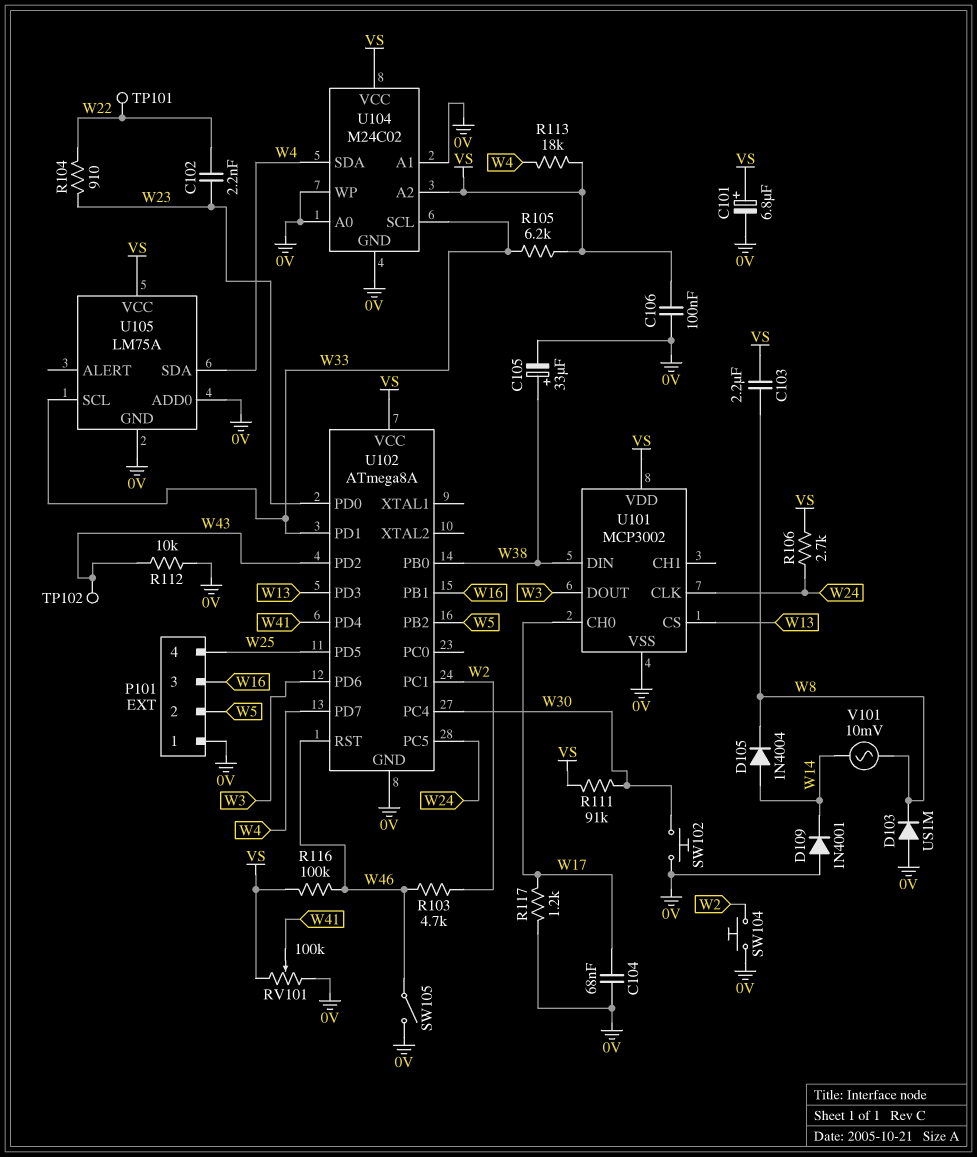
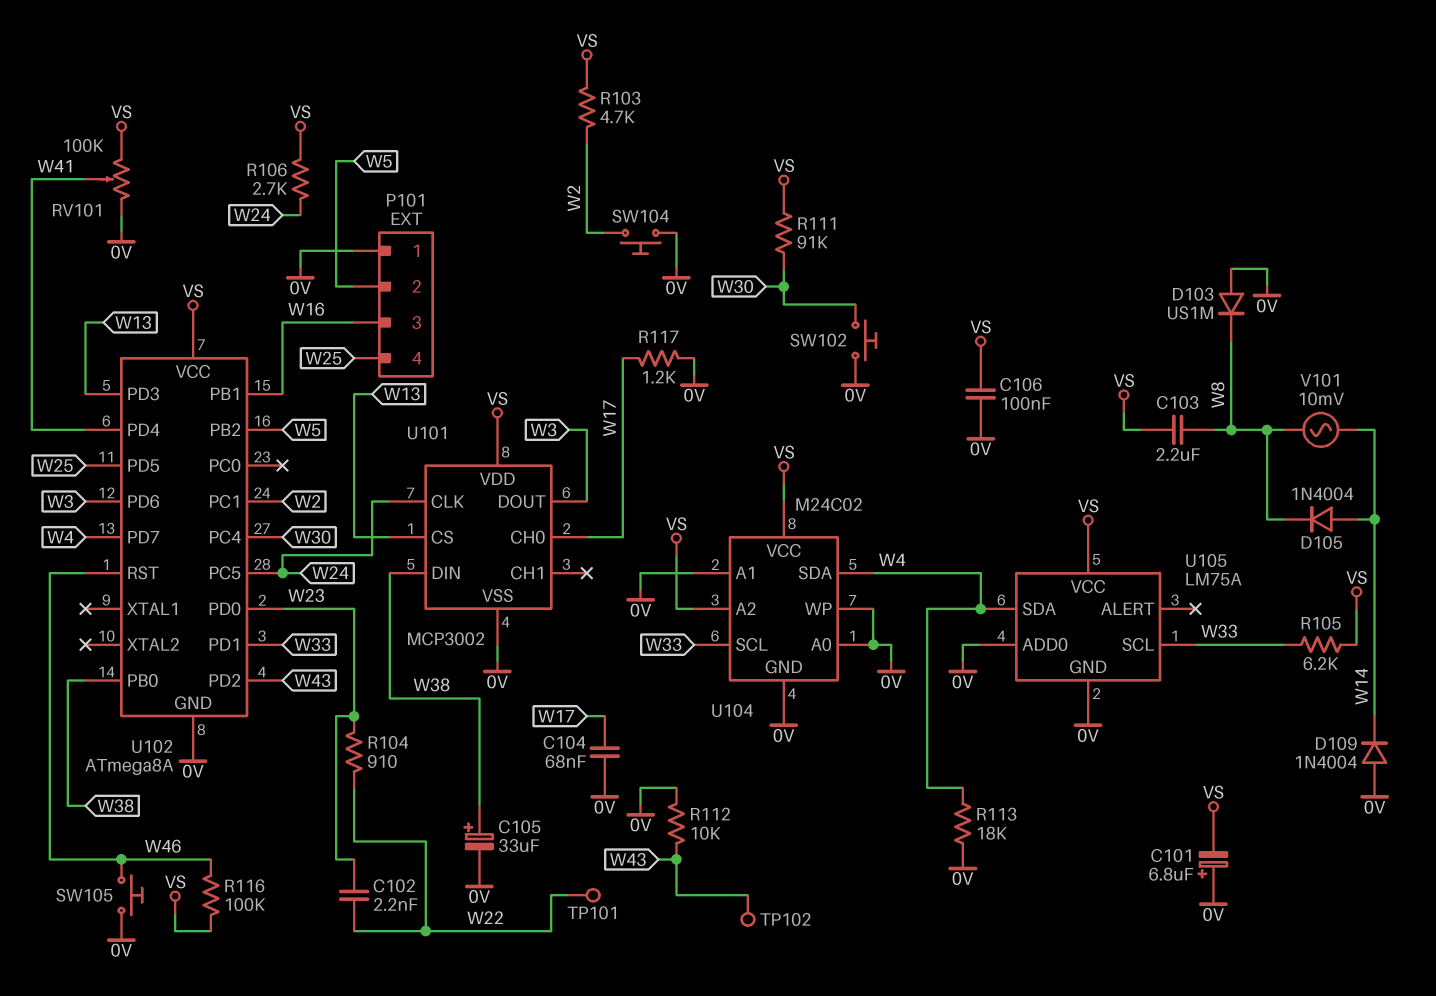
C101: 6.8uF (plus VS, minus 0V) -> 6.8uF (plus 0V, minus VS)
D109: diode 1N4001 (A 0V, K W14) -> diode 1N4004 (A 0V, K W14)
R103: 4.7k (W2, W46) -> 4.7k (VS, W2)
R113: 18k (VS, W4) -> 18k (0V, W4)
SW105: switch (0V, W46) -> button (0V, W46)

